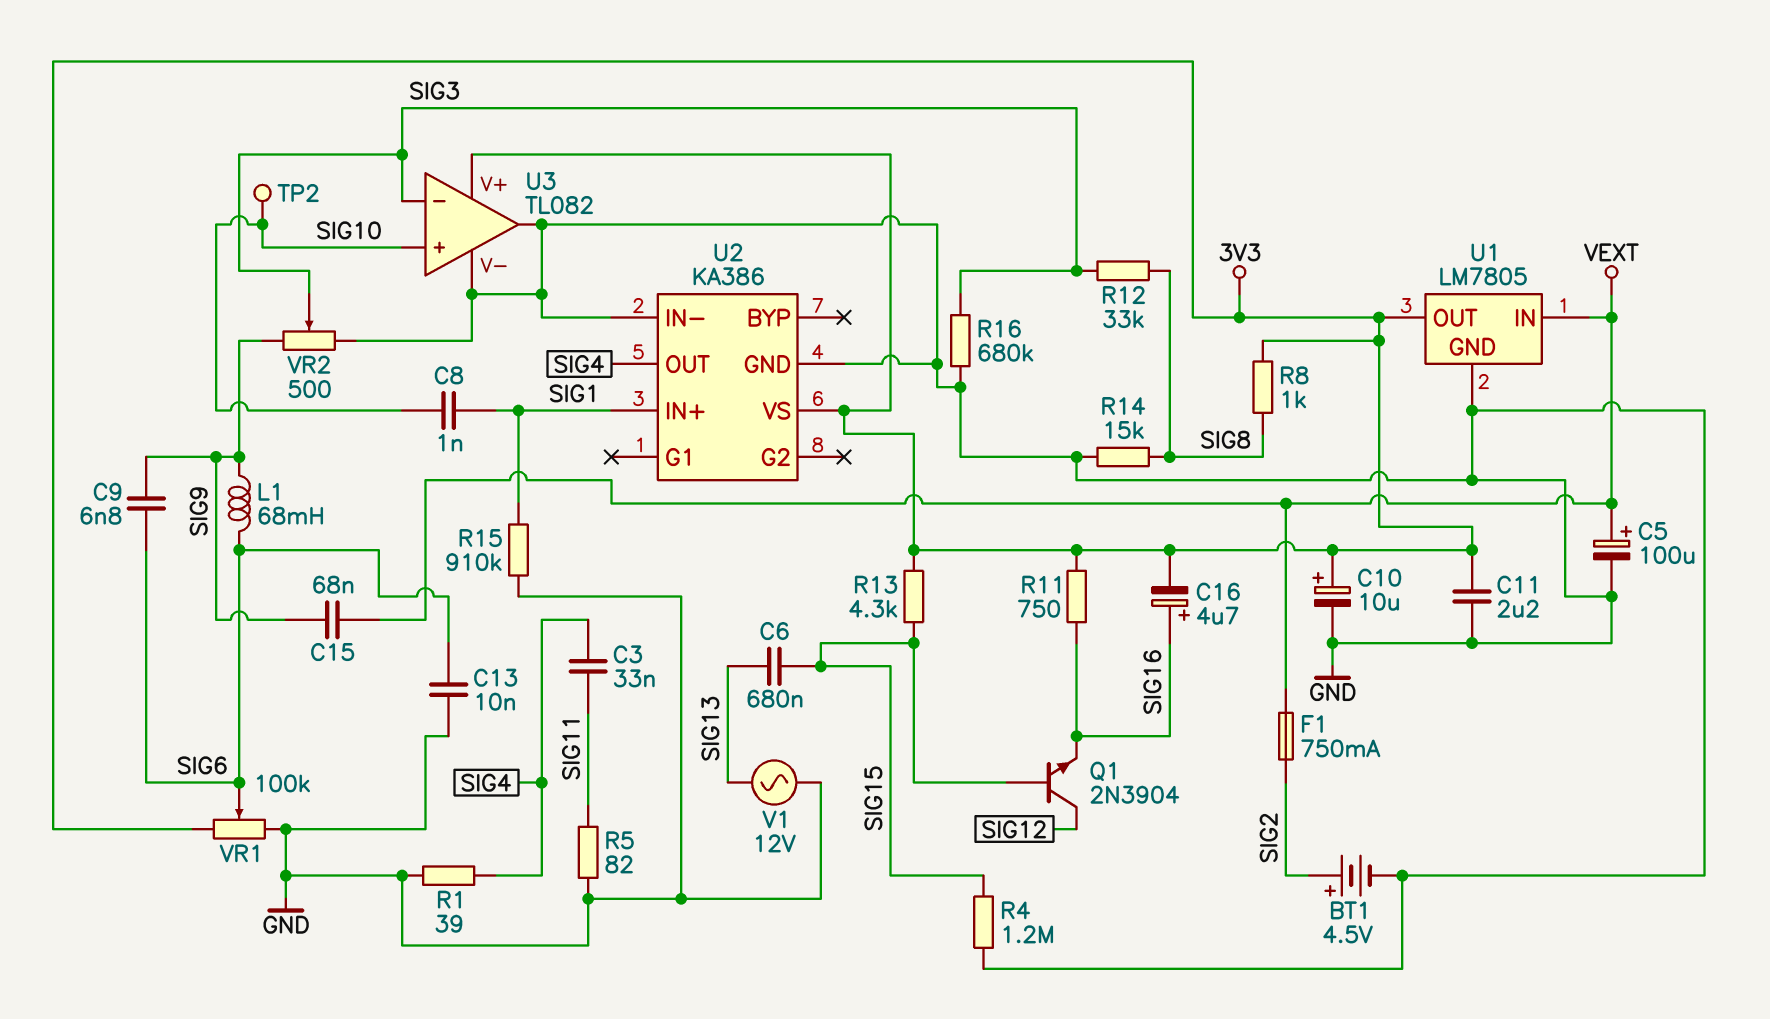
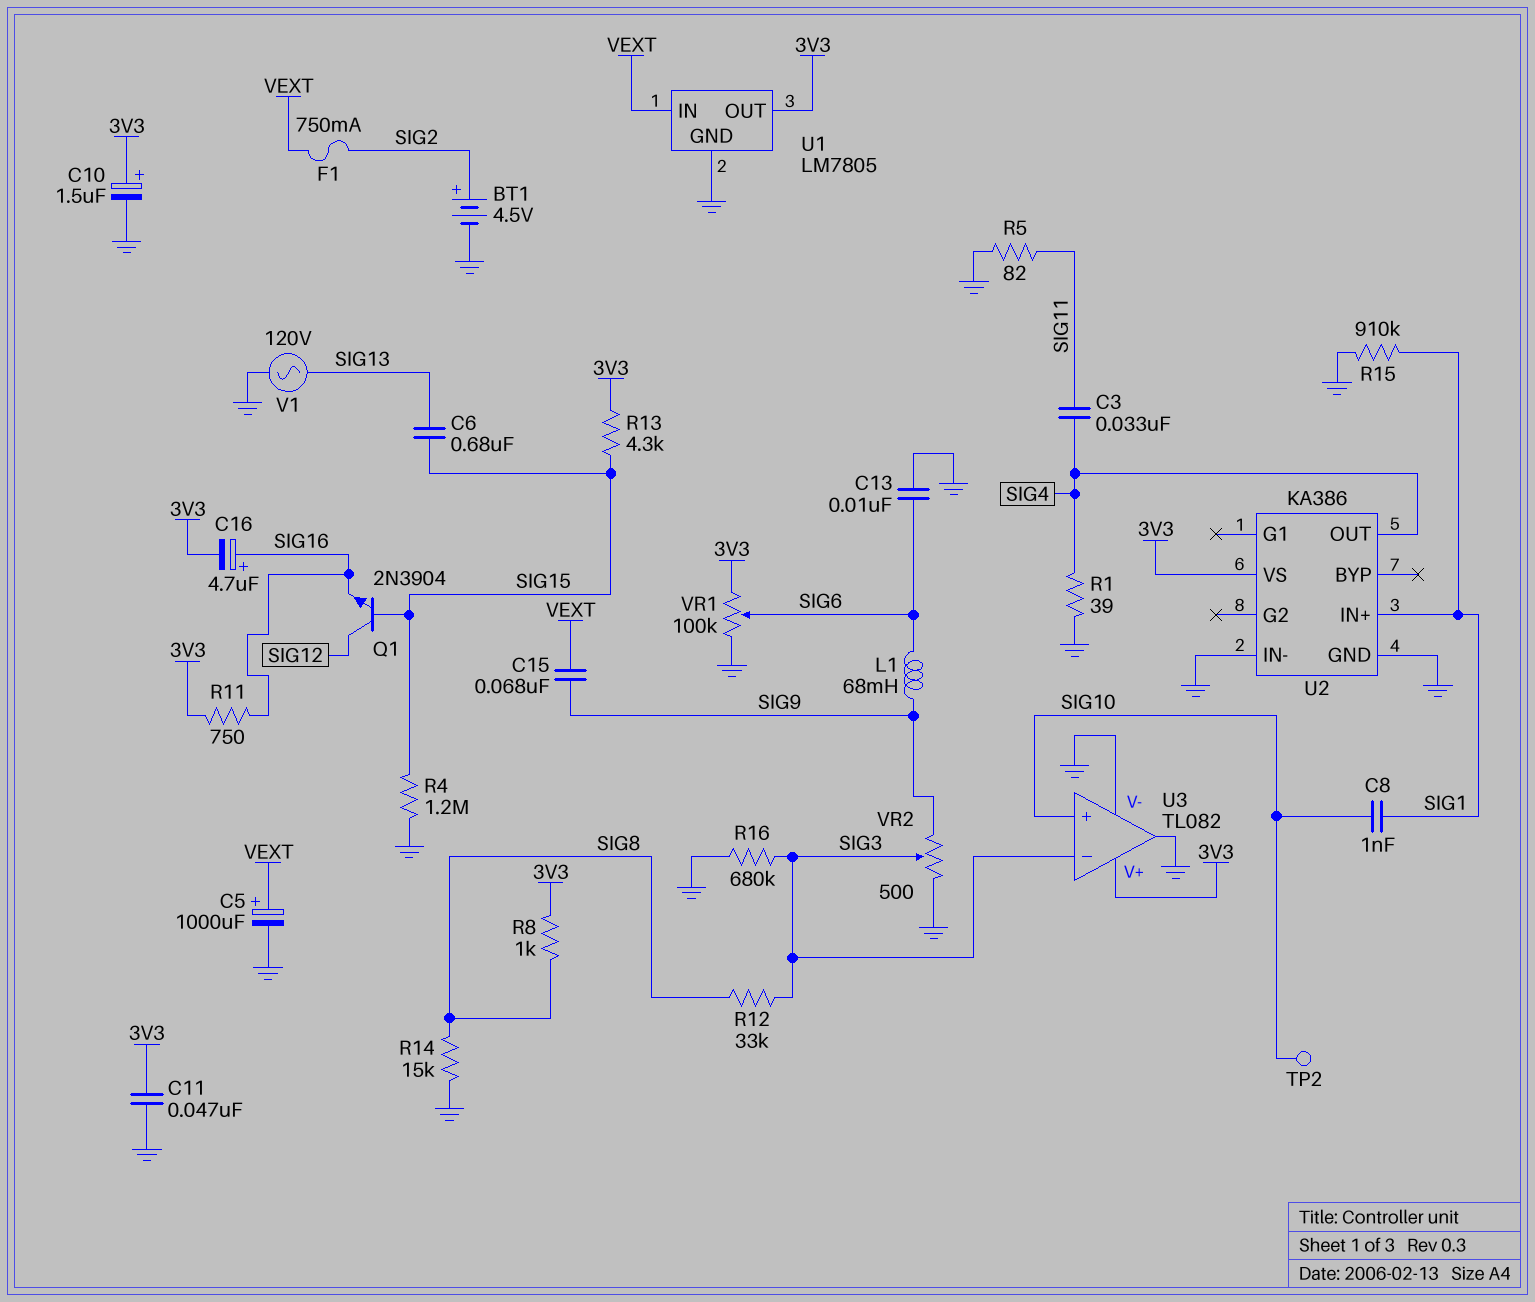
C5: 100uF (plus VEXT, minus GND) -> 1000uF (plus VEXT, minus GND)
C9: 6.8nF (SIG6, SIG9) -> none
C10: 10uF (plus 3V3, minus GND) -> 1.5uF (plus 3V3, minus GND)
C11: 2.2uF (3V3, GND) -> 47nF (3V3, GND)
V1: AC 12V (GND, SIG13) -> AC 120V (GND, SIG13)

